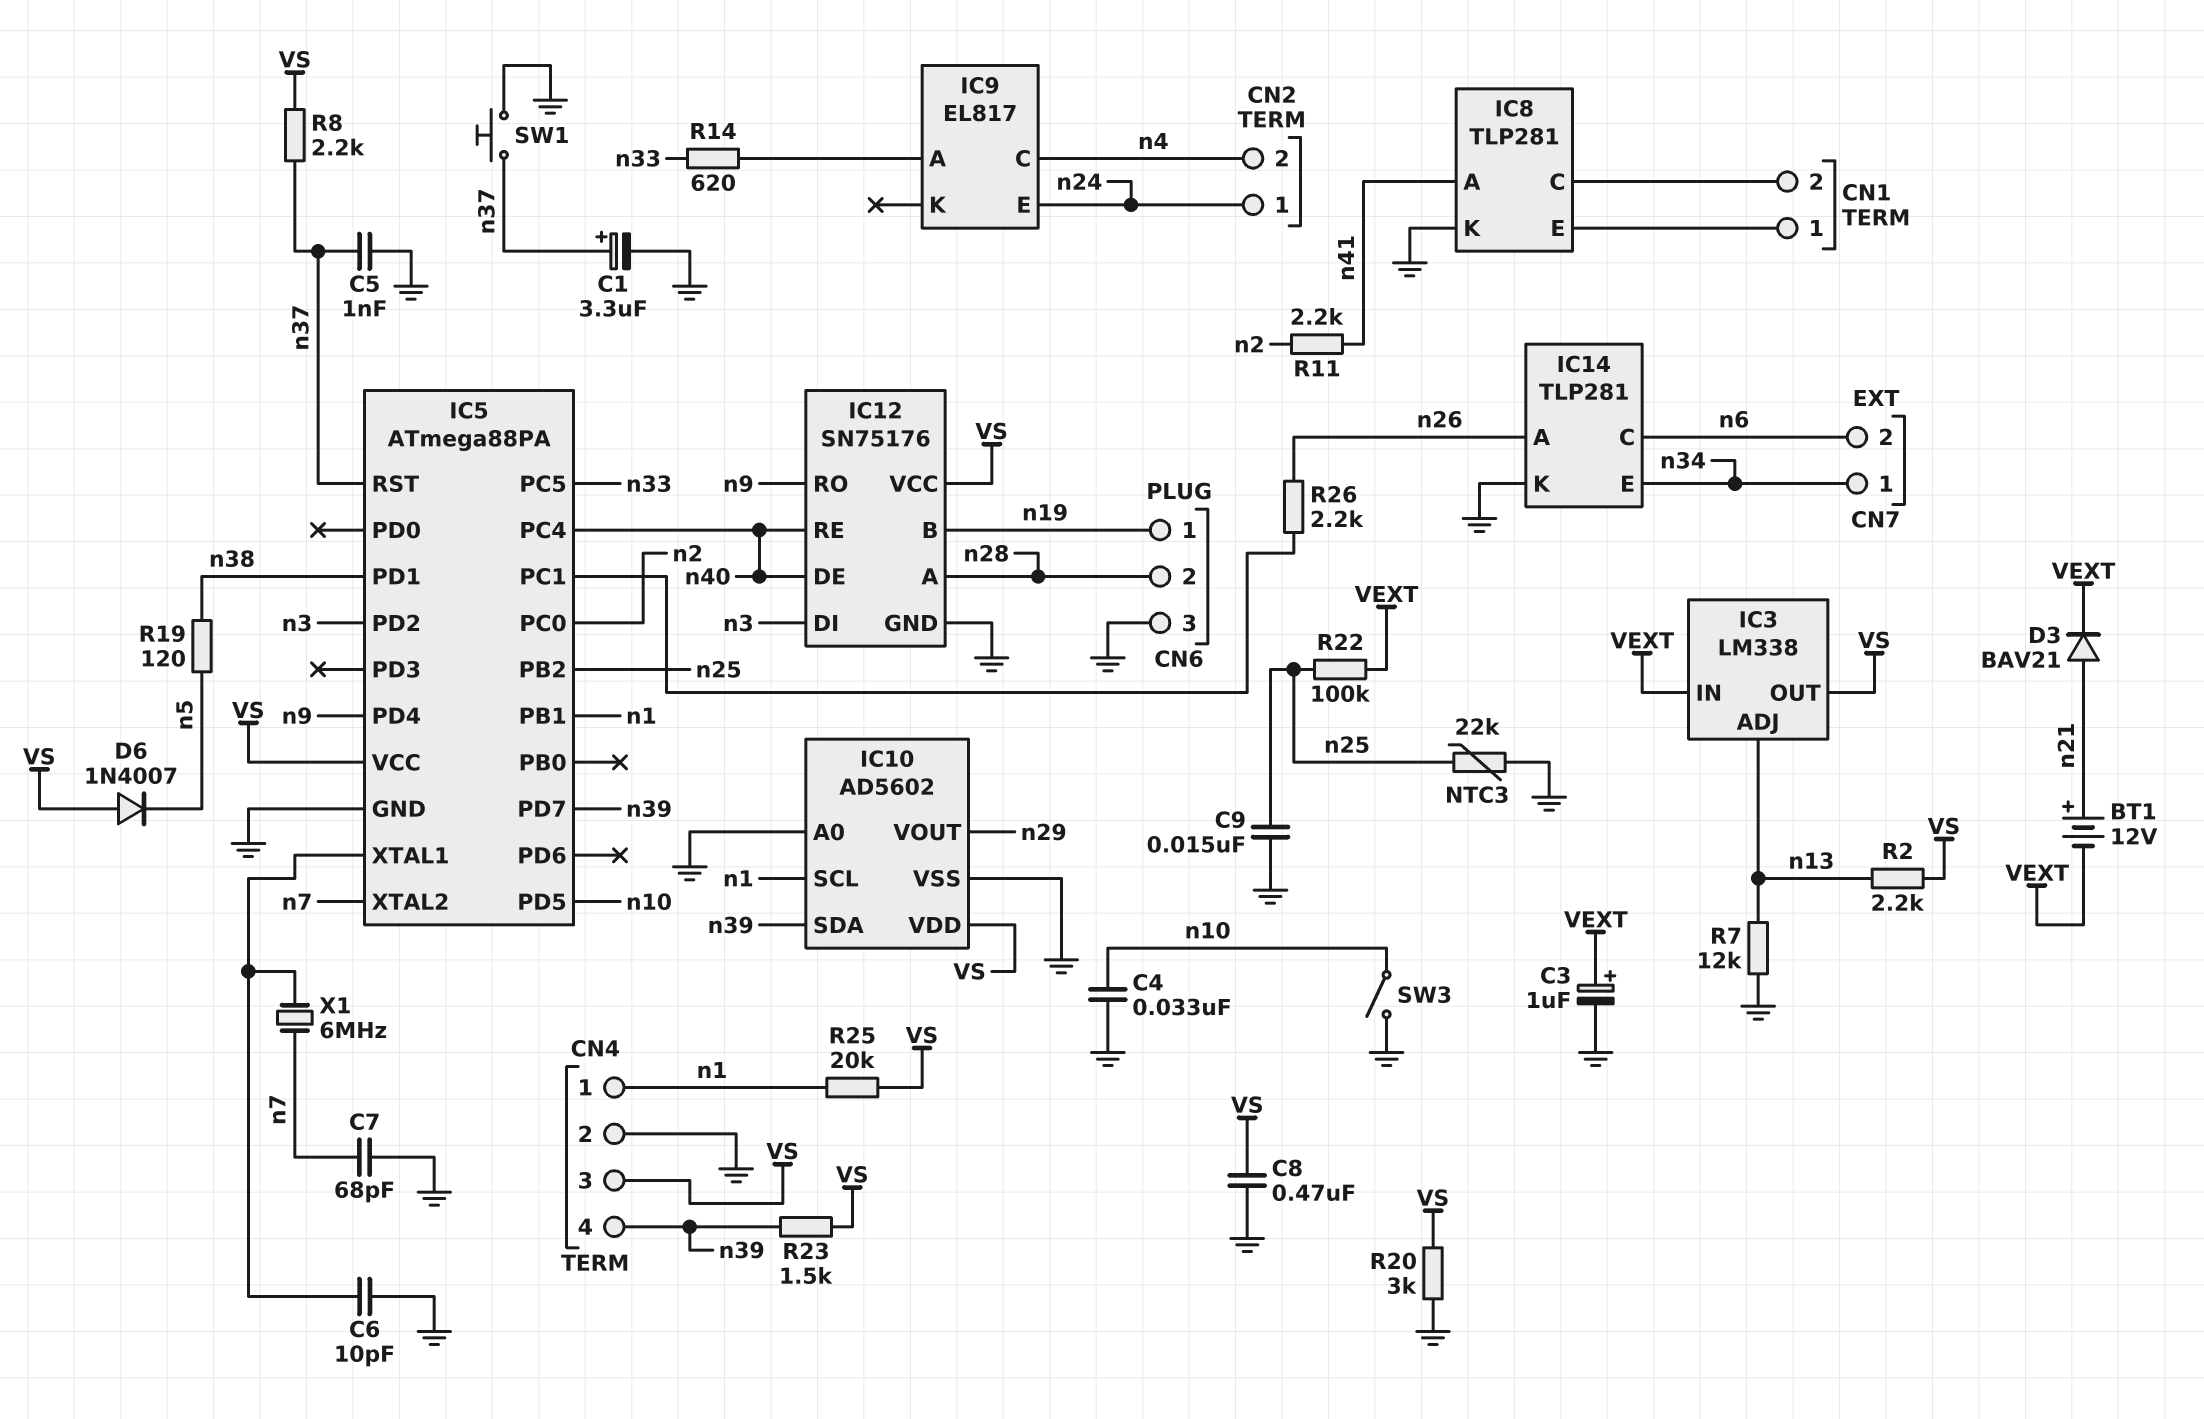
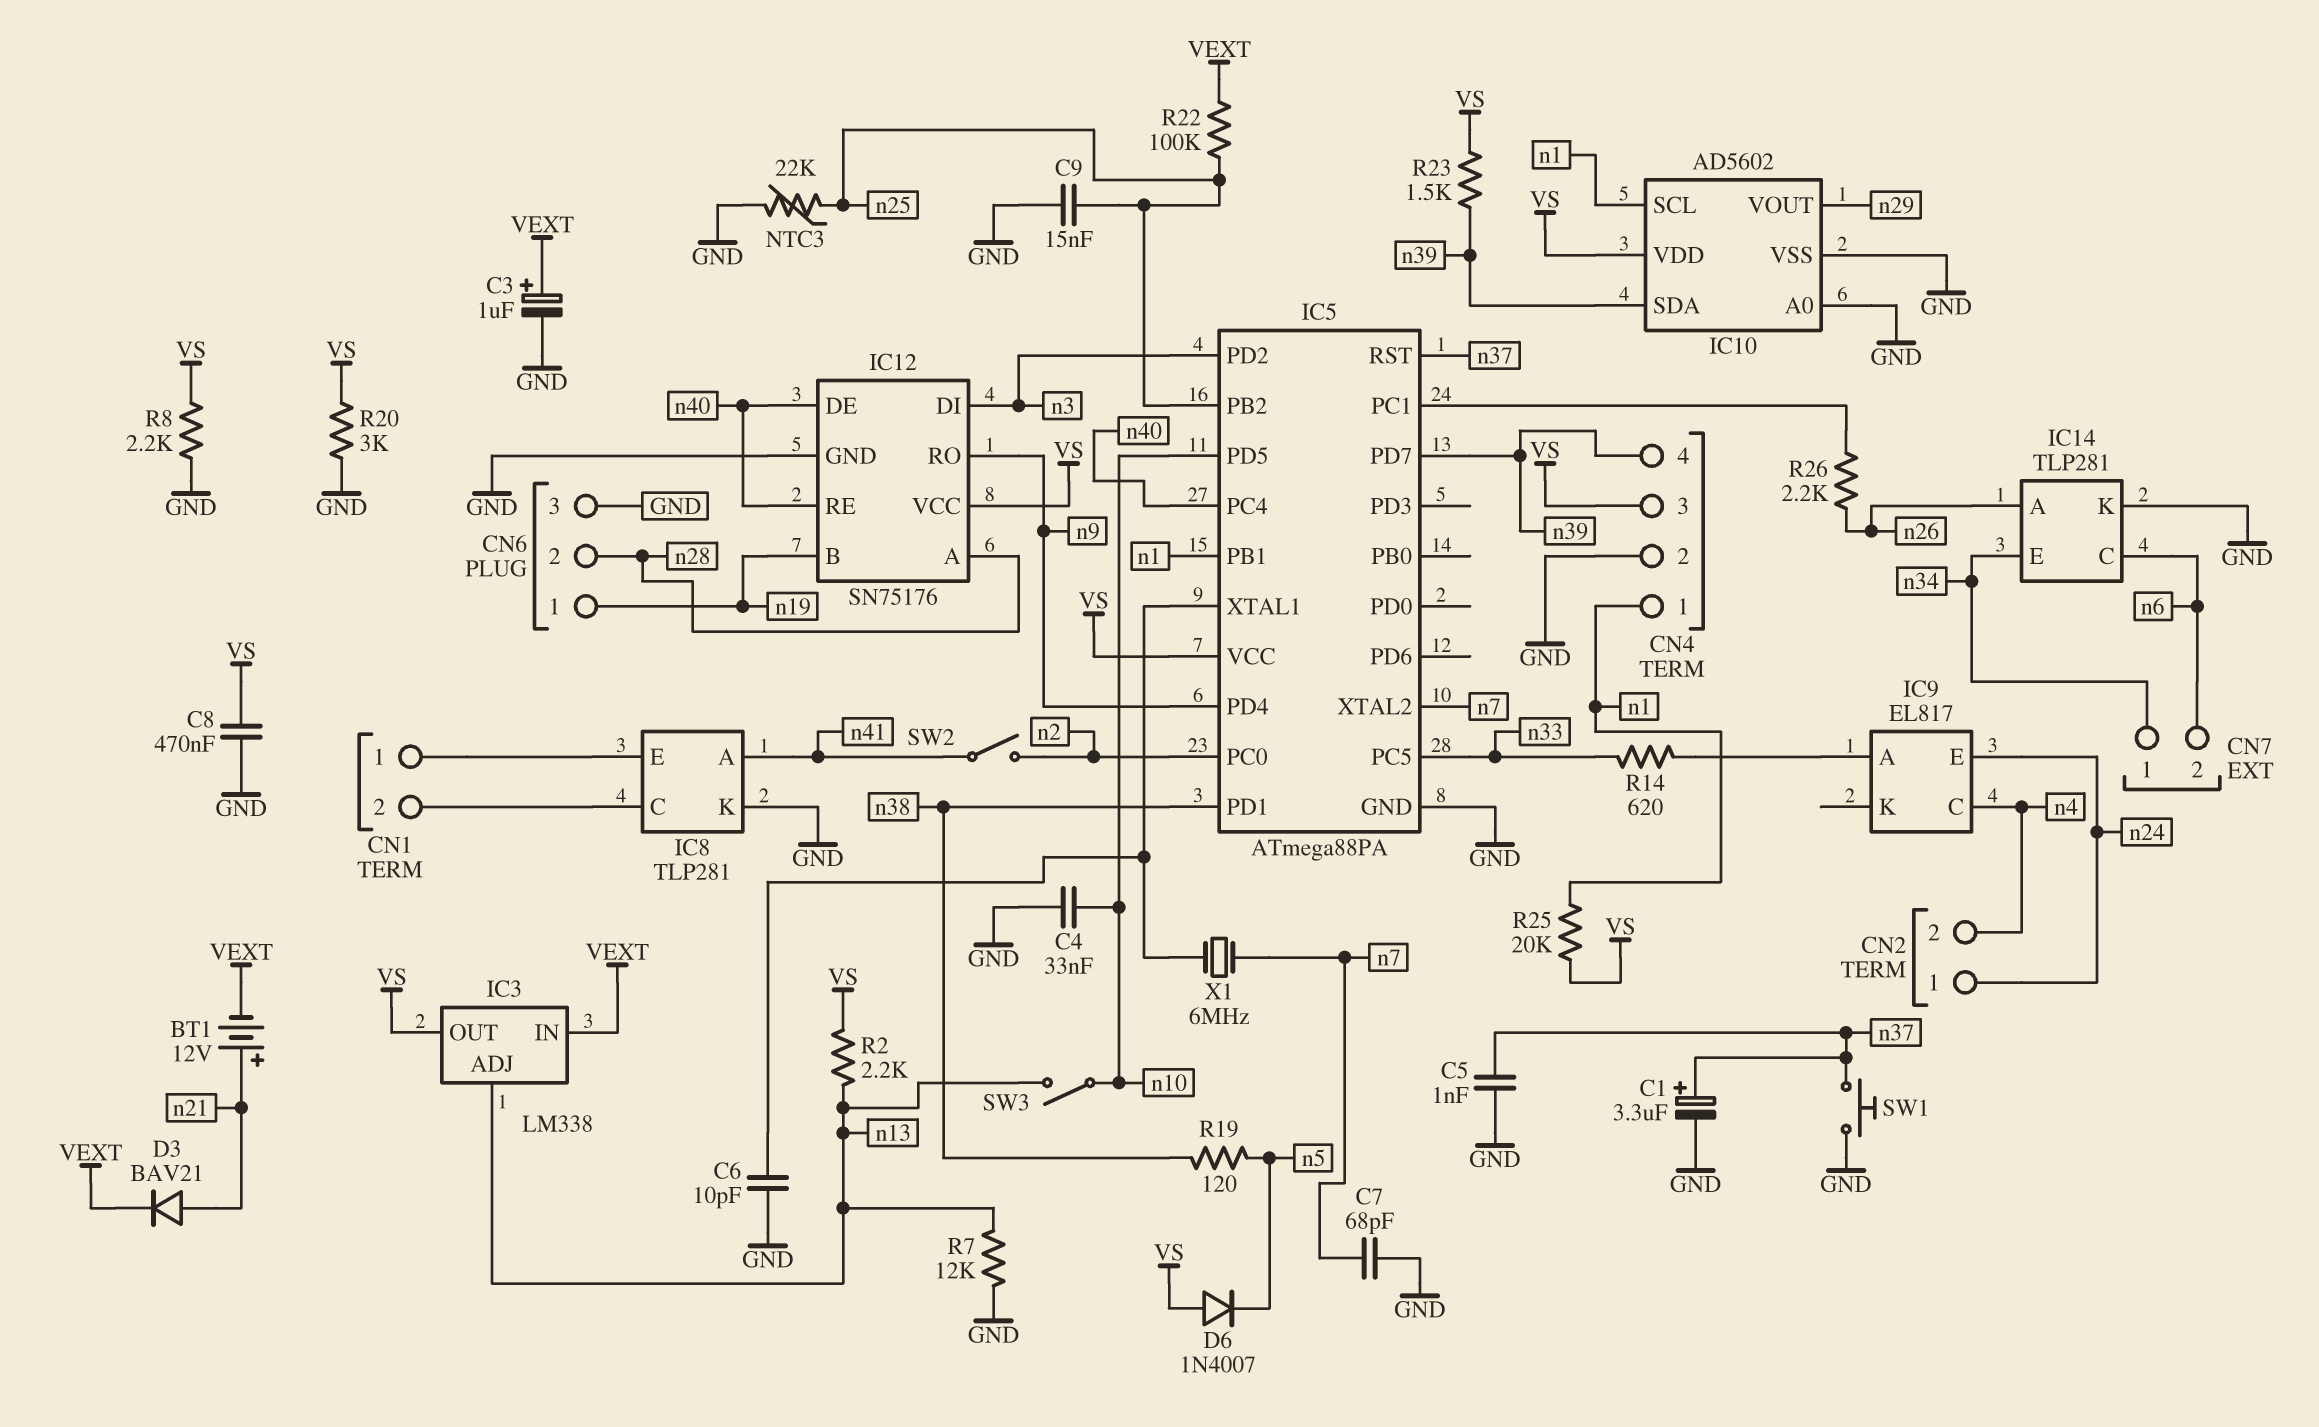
R8: 2.2k (VS, n37) -> 2.2k (GND, VS)
R11: 2.2k (n2, n41) -> none
SW2: none -> switch (n2, n41)
SW3: switch (GND, n10) -> switch (n10, n13)

